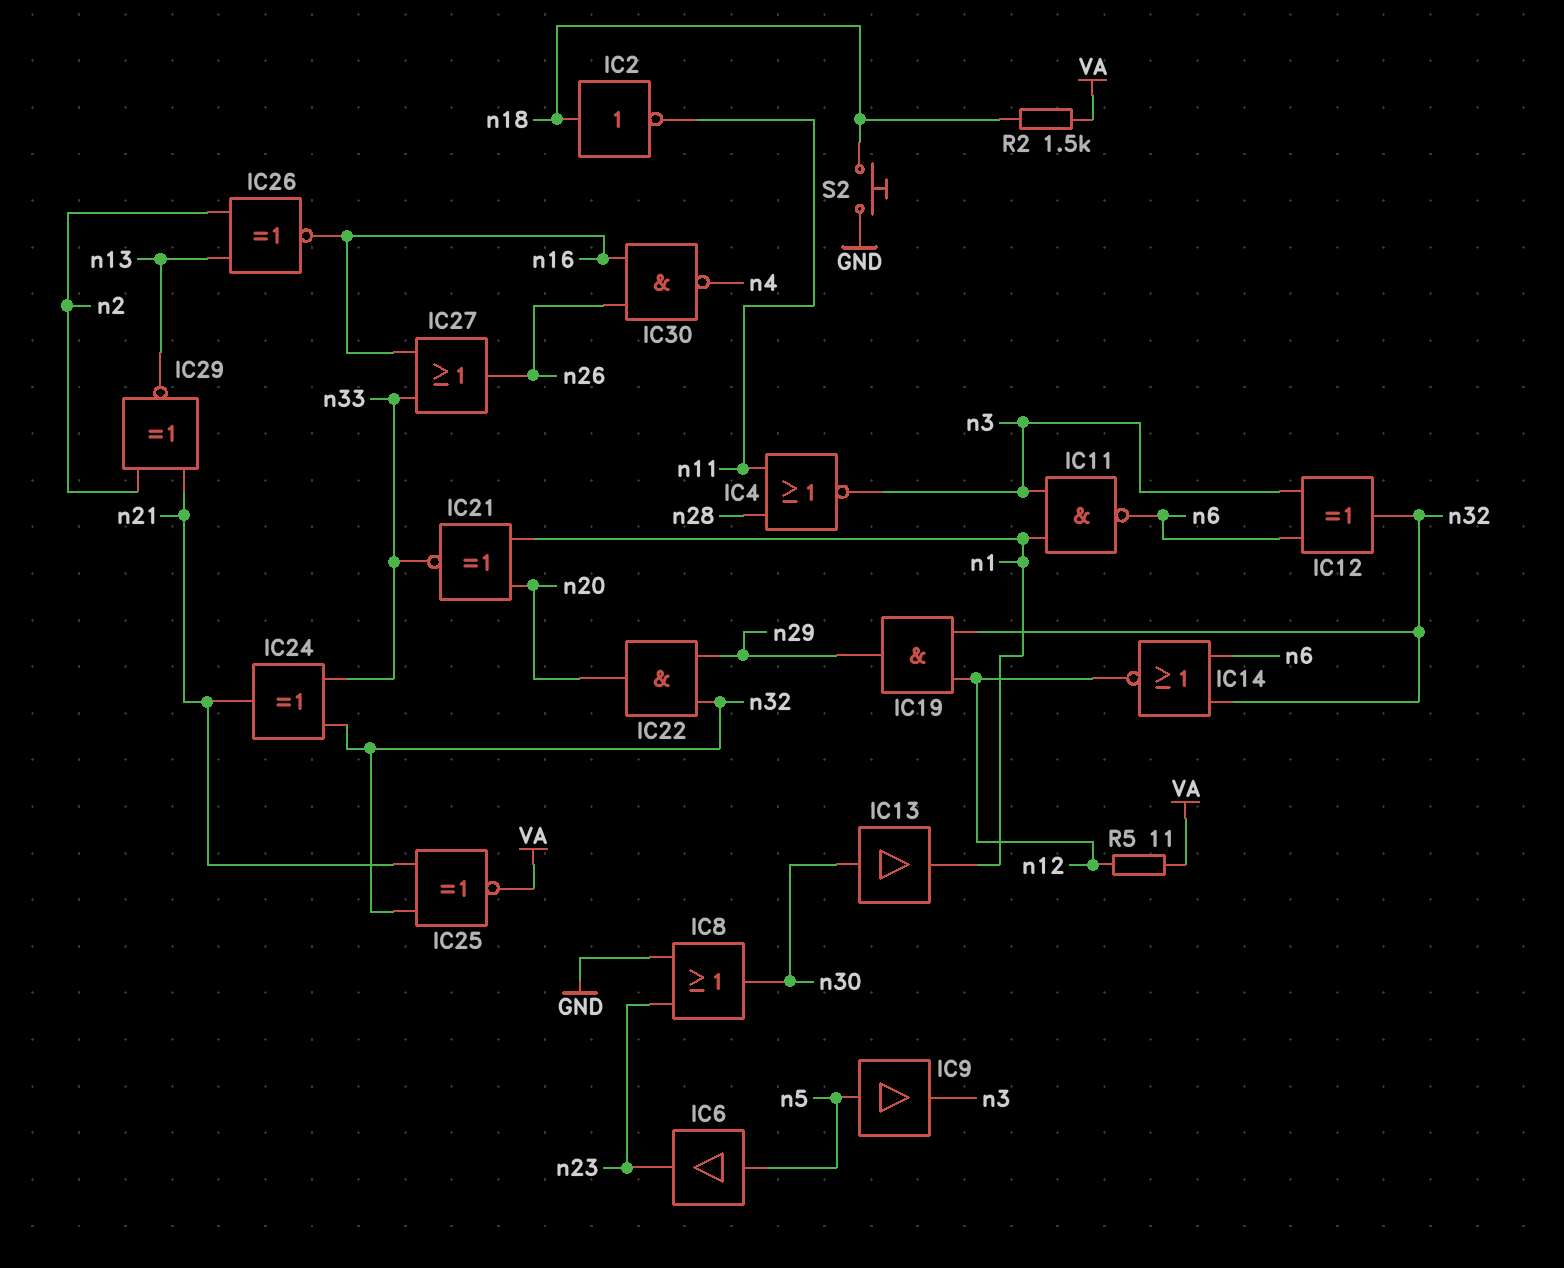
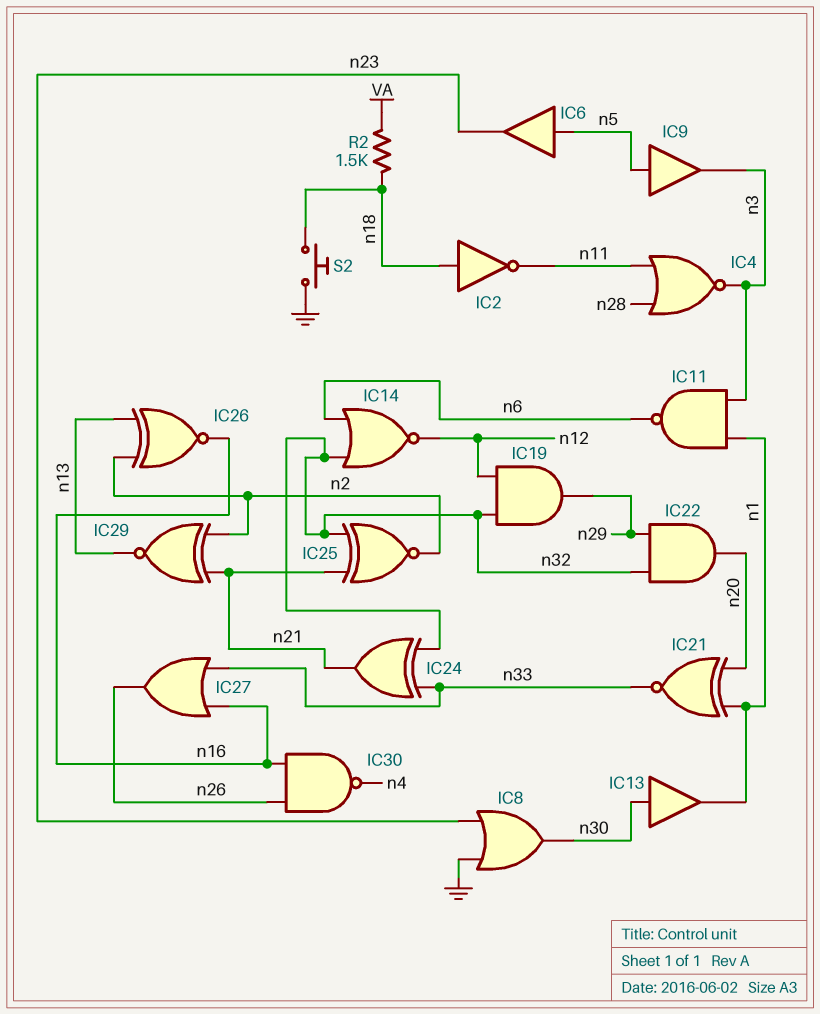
IC12: XOR (in n3, in n6, out n32) -> none
IC25: XNOR (in n21, in n32, out VA) -> XNOR (in n21, in n32, out n2)
R5: 11 (VA, n12) -> none

